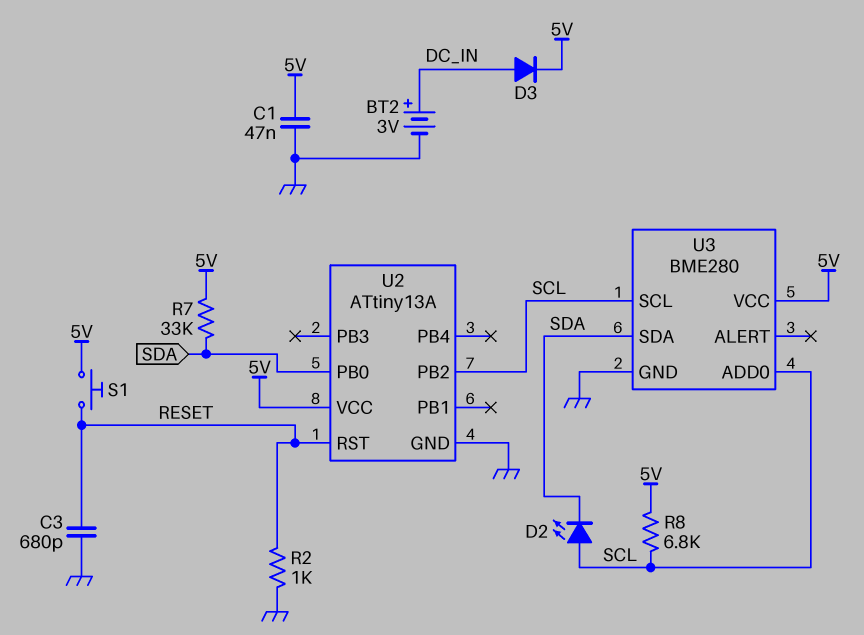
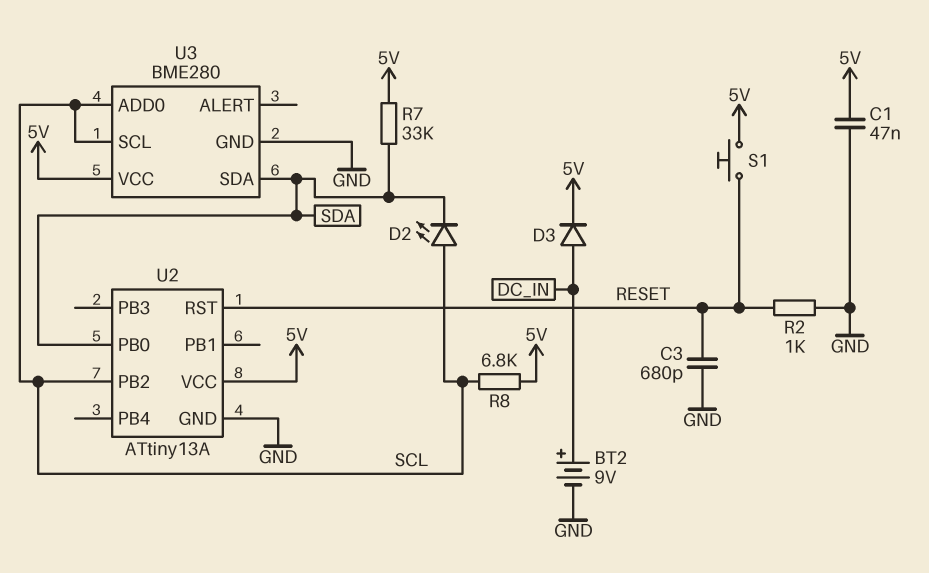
BT2: 3V (plus DC_IN, minus GND) -> 9V (plus DC_IN, minus GND)

